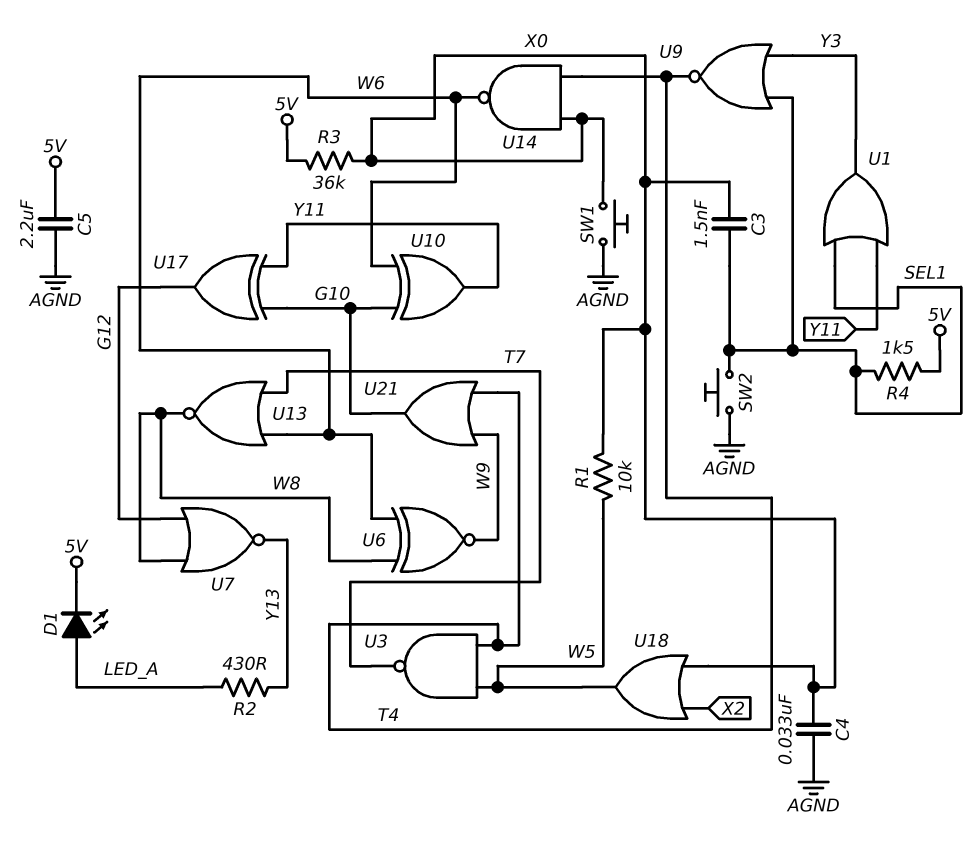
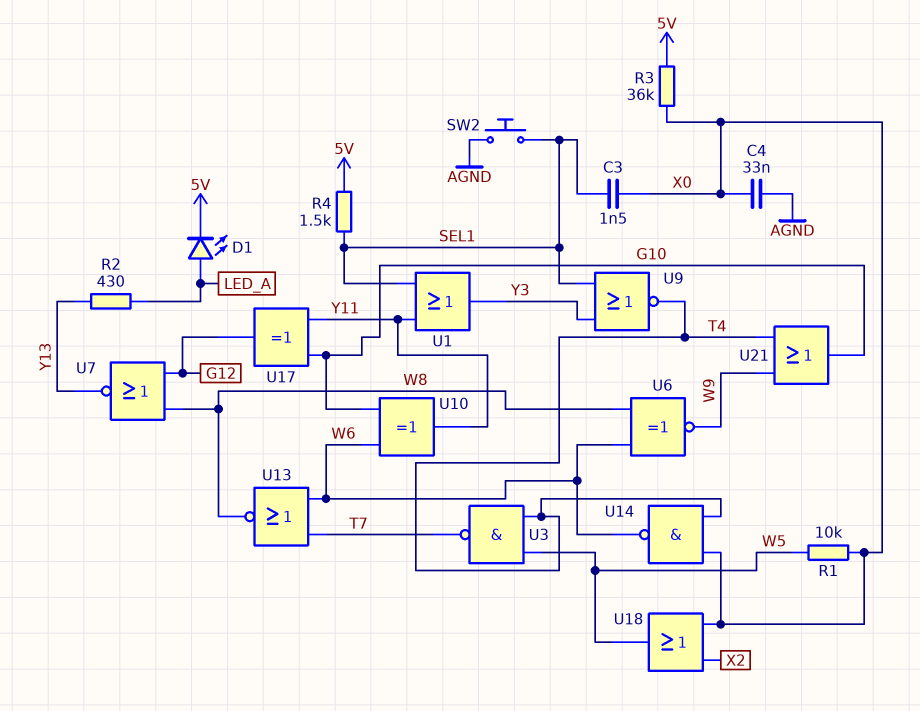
C5: 2.2uF (5V, AGND) -> none
SW1: button (AGND, X0) -> none

